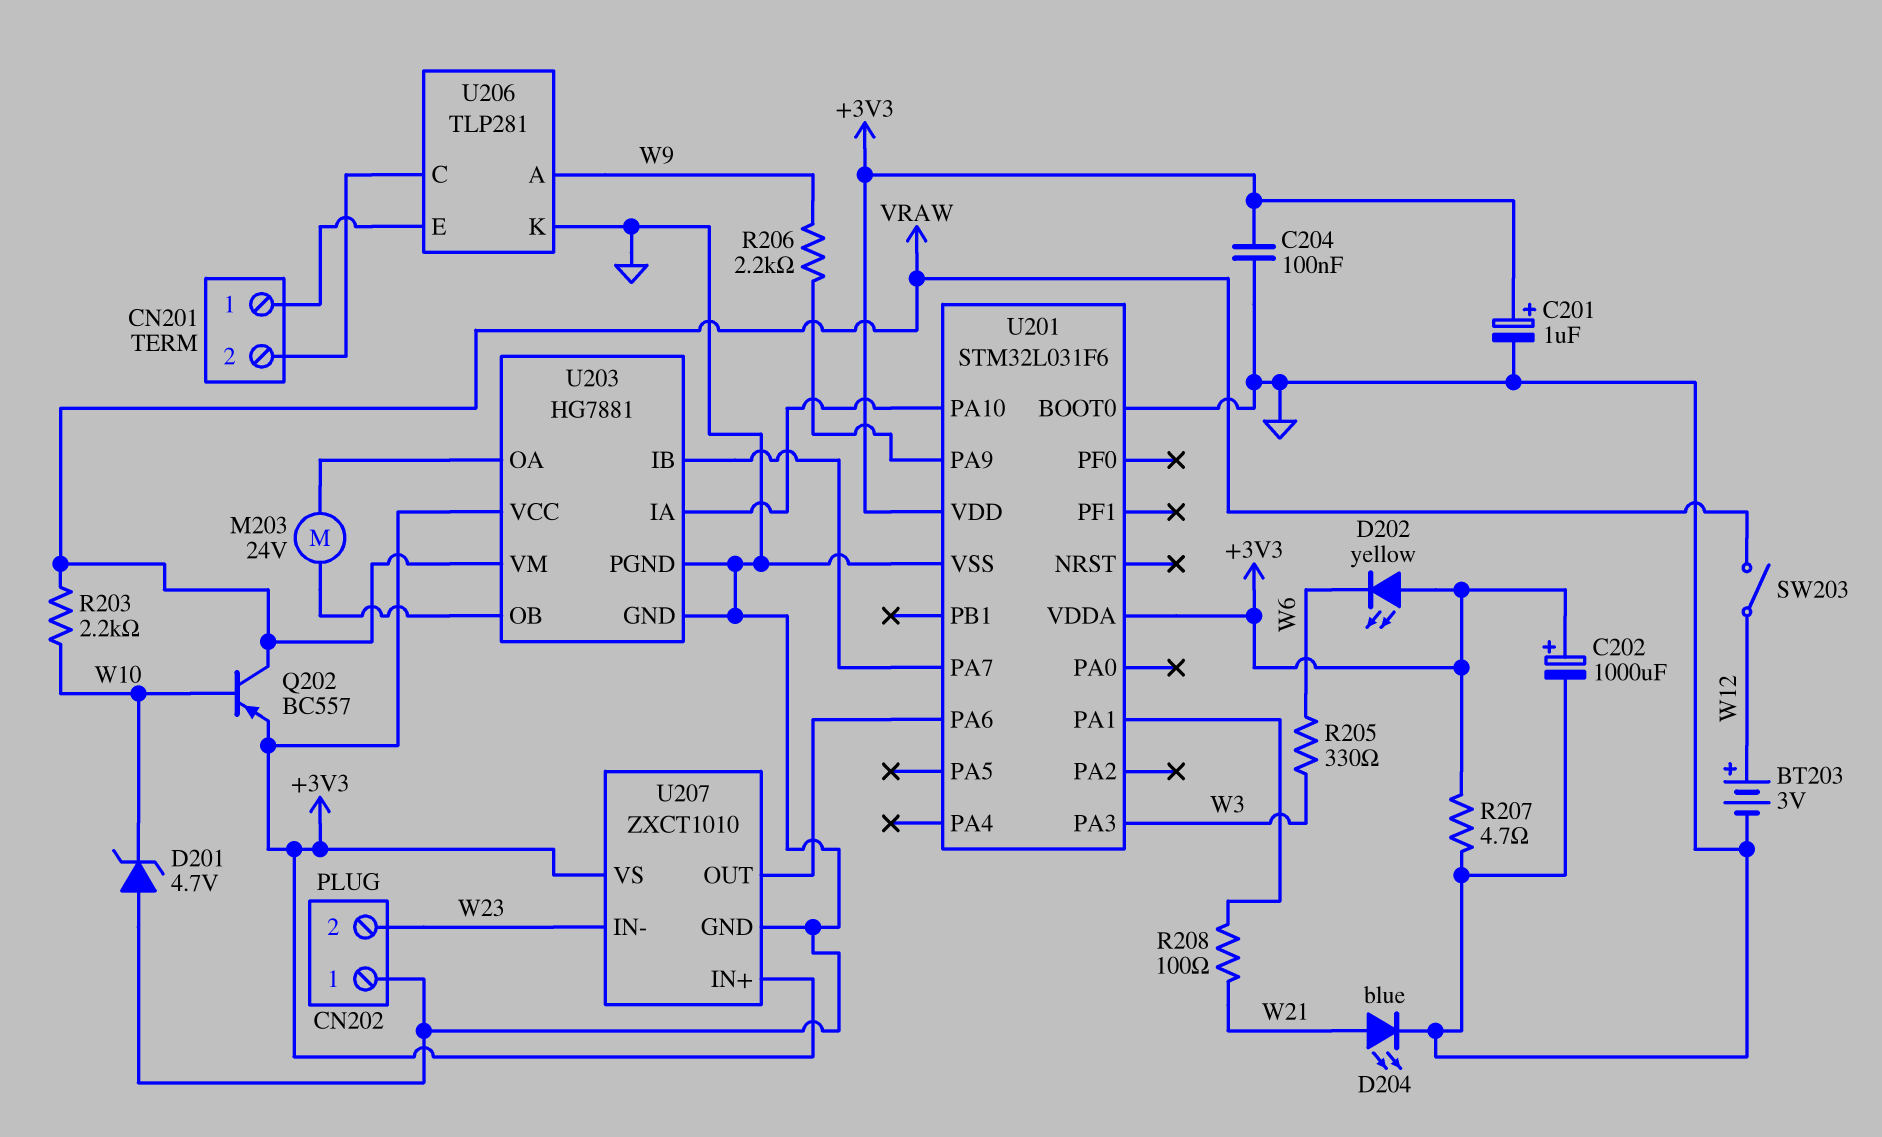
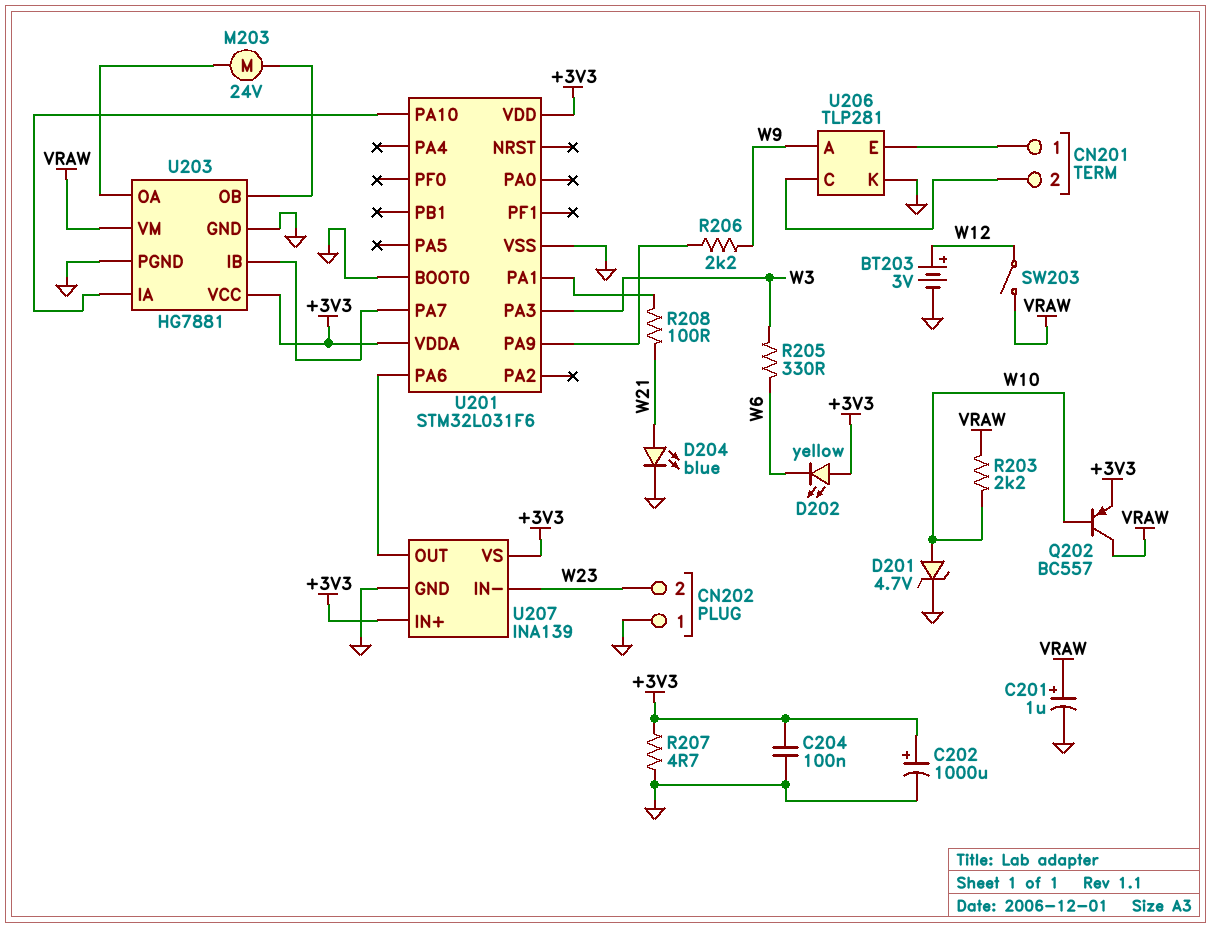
C201: 1uF (plus +3V3, minus GND) -> 1uF (plus VRAW, minus GND)
D201: zener 4.7V (A GND, K W10) -> zener 4.7V (A W10, K GND)
U207: ZXCT1010 -> INA139

